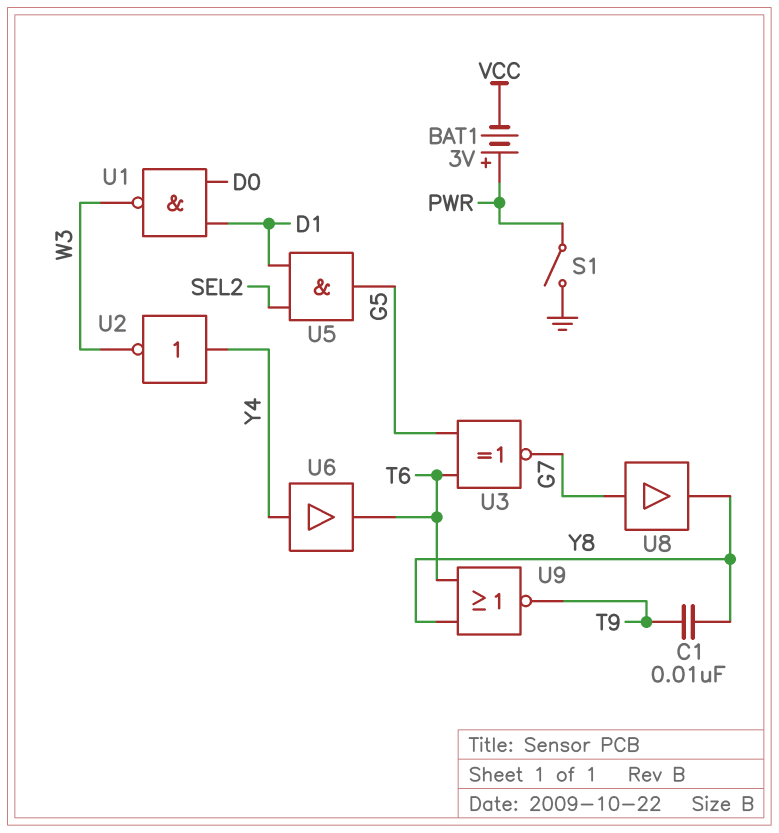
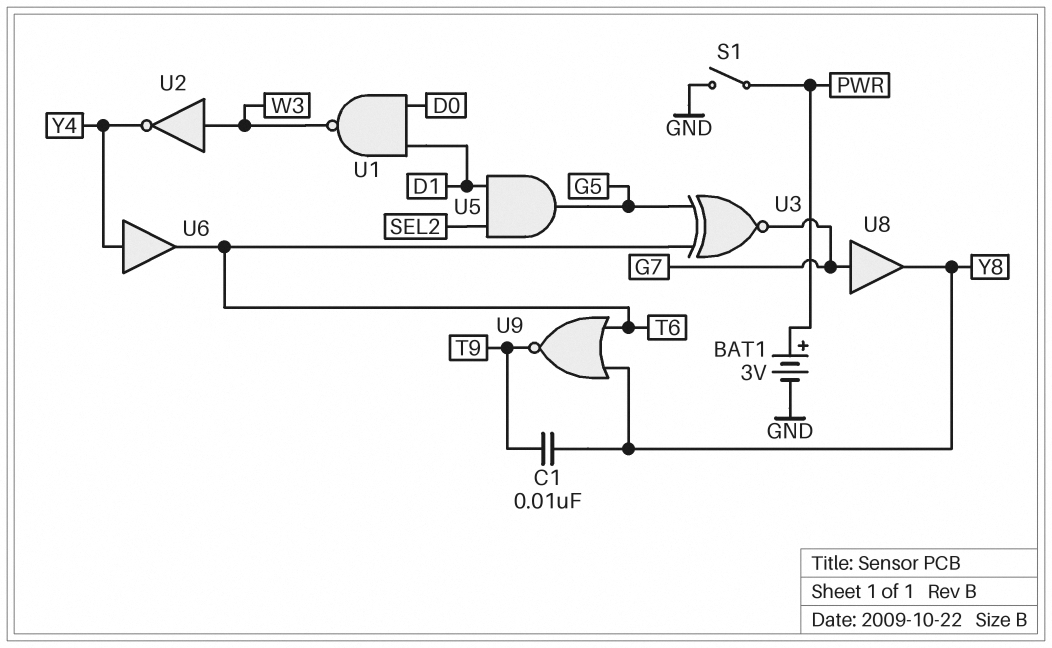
BAT1: 3V (plus PWR, minus VCC) -> 3V (plus PWR, minus GND)
U2: NOT (in Y4, out W3) -> NOT (in W3, out Y4)

